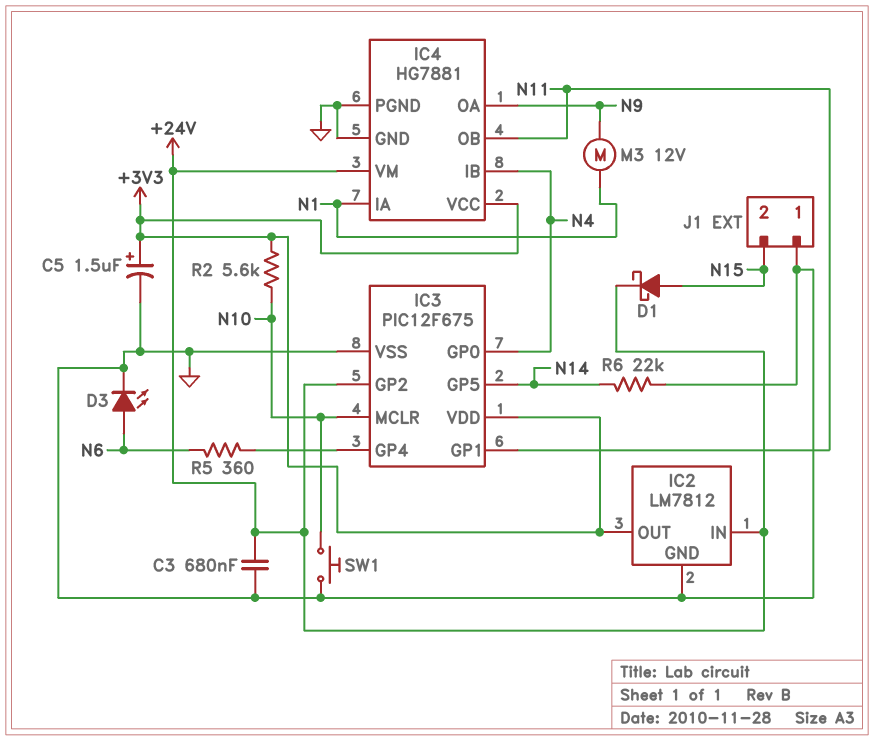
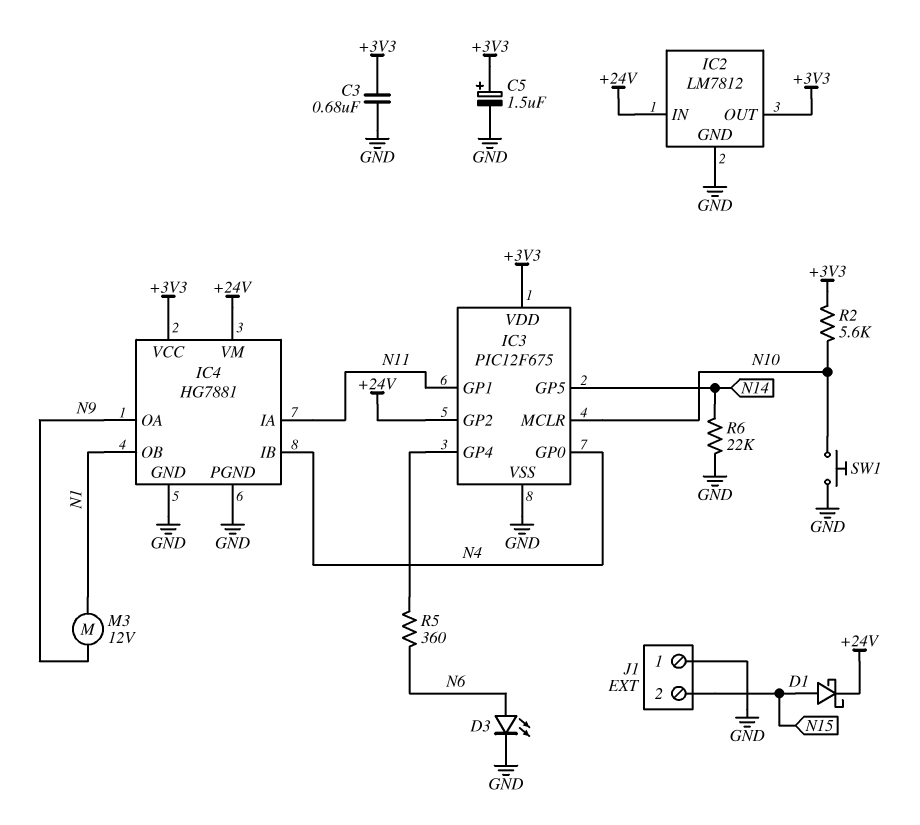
C3: 680nF (+24V, GND) -> 680nF (+3V3, GND)
IC4 pin IA: N1 -> N11
IC4 pin OB: N11 -> N1

